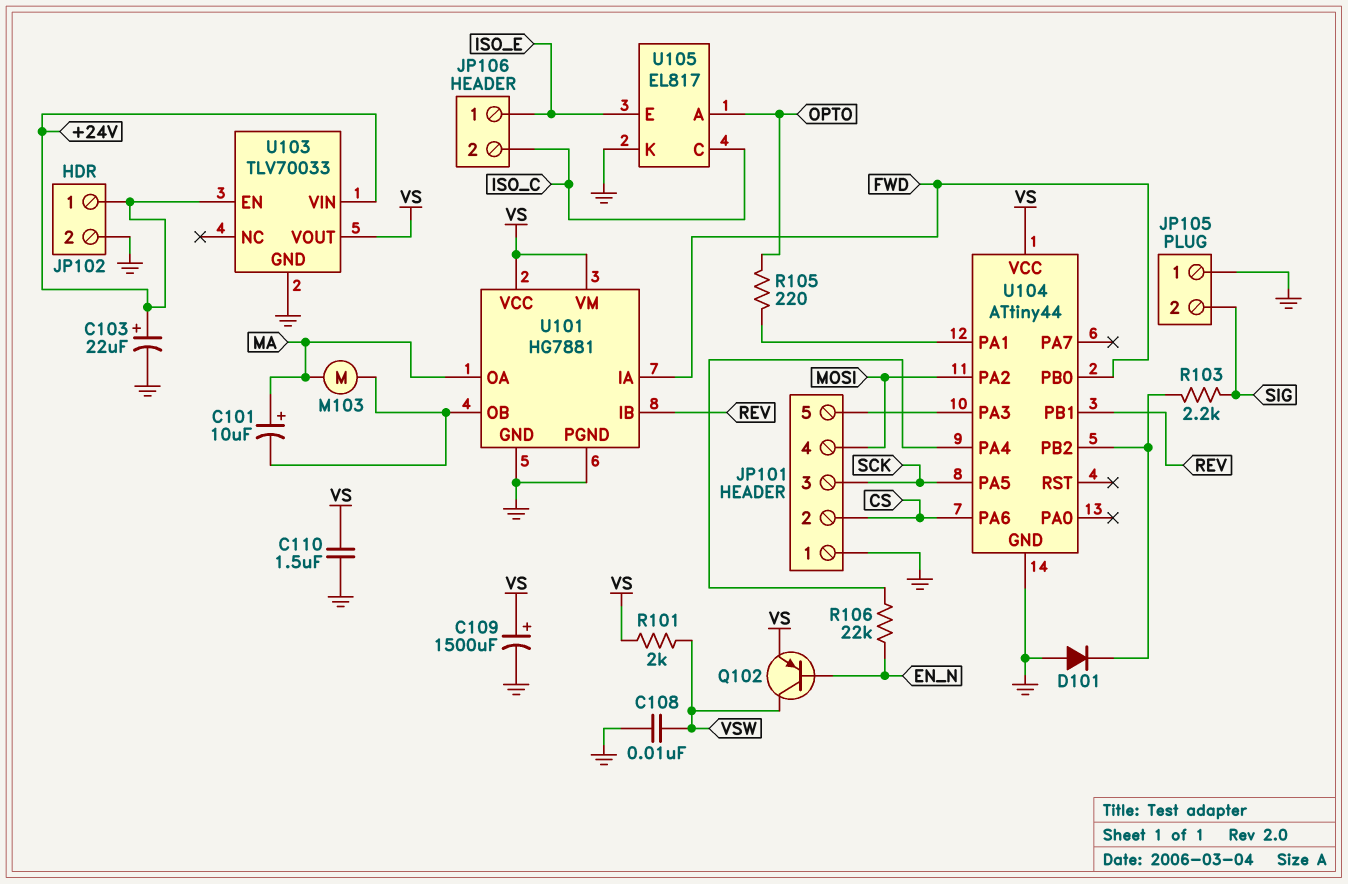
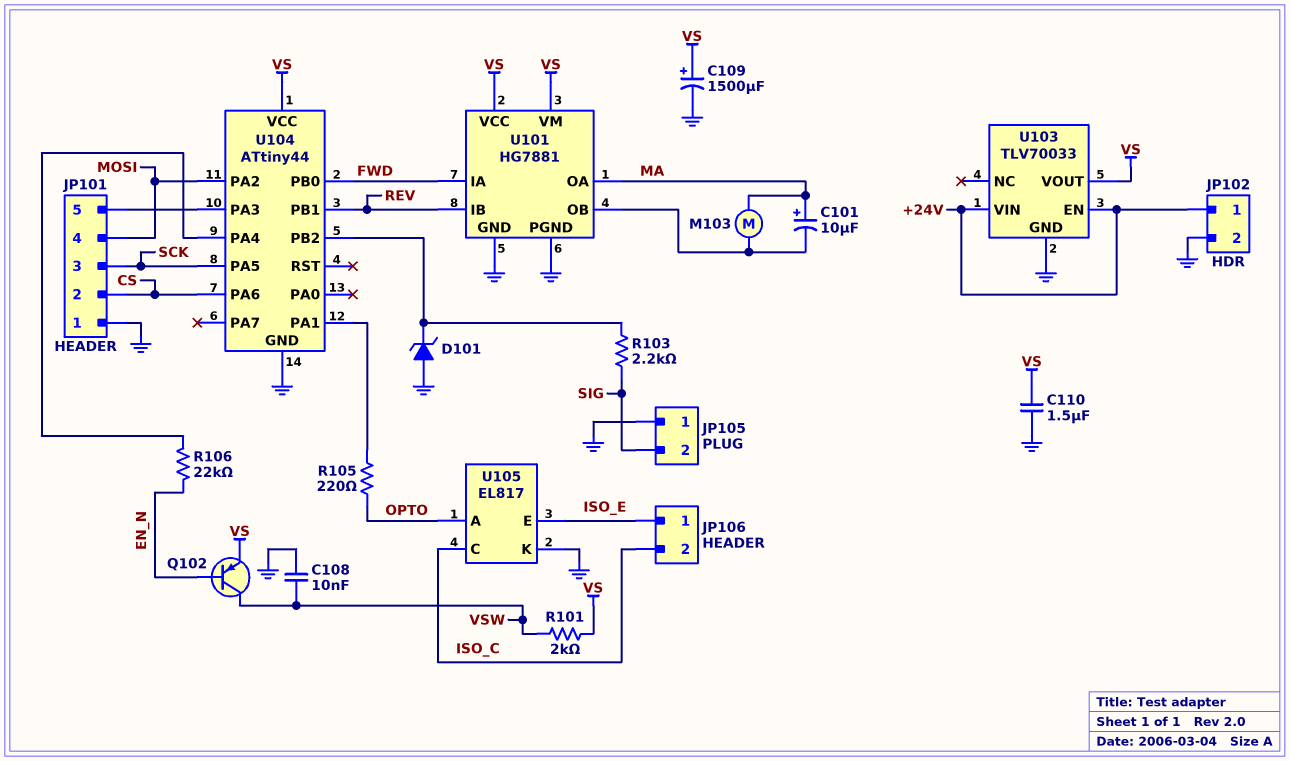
C103: 22uF (plus +24V, minus GND) -> none
D101: diode (A GND, K U104/PB2) -> zener (A GND, K U104/PB2)

